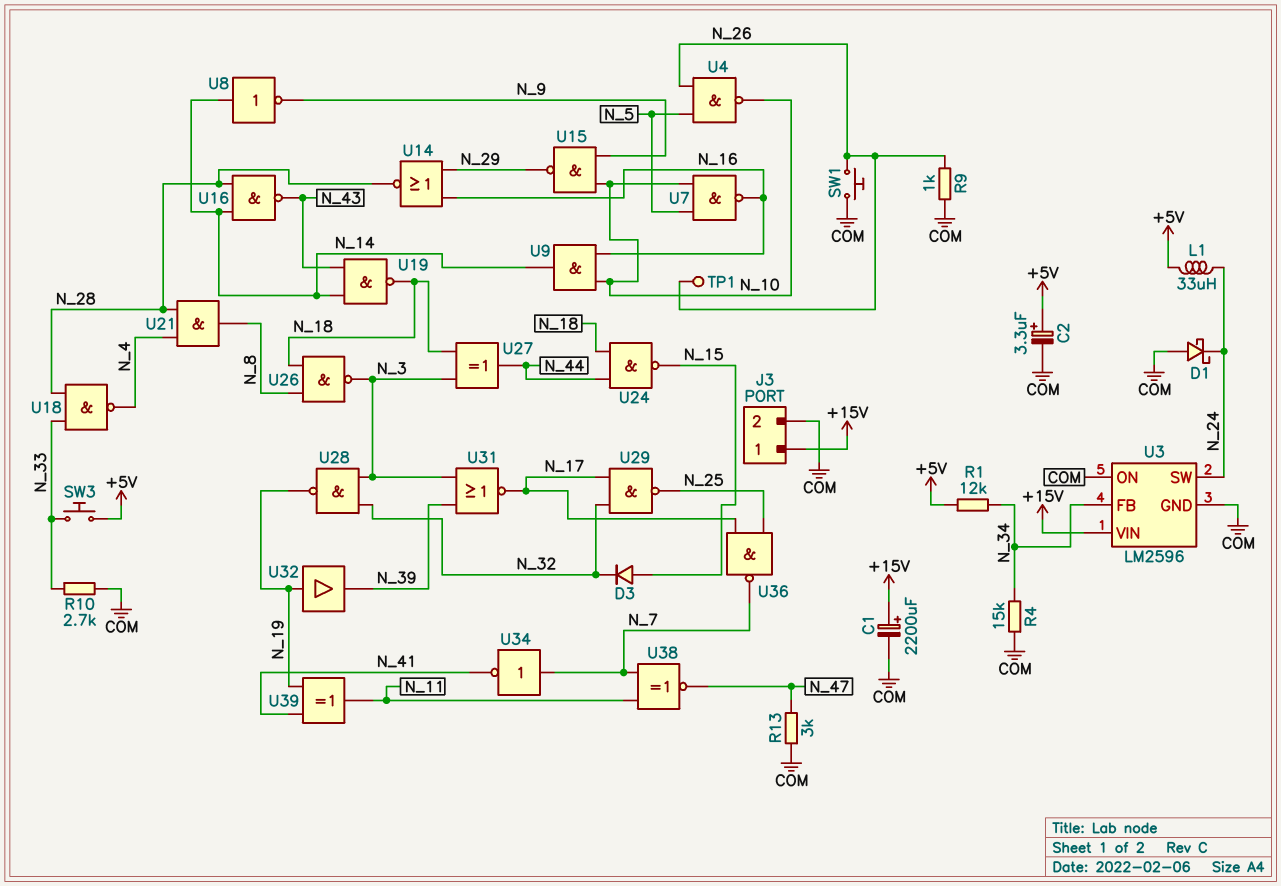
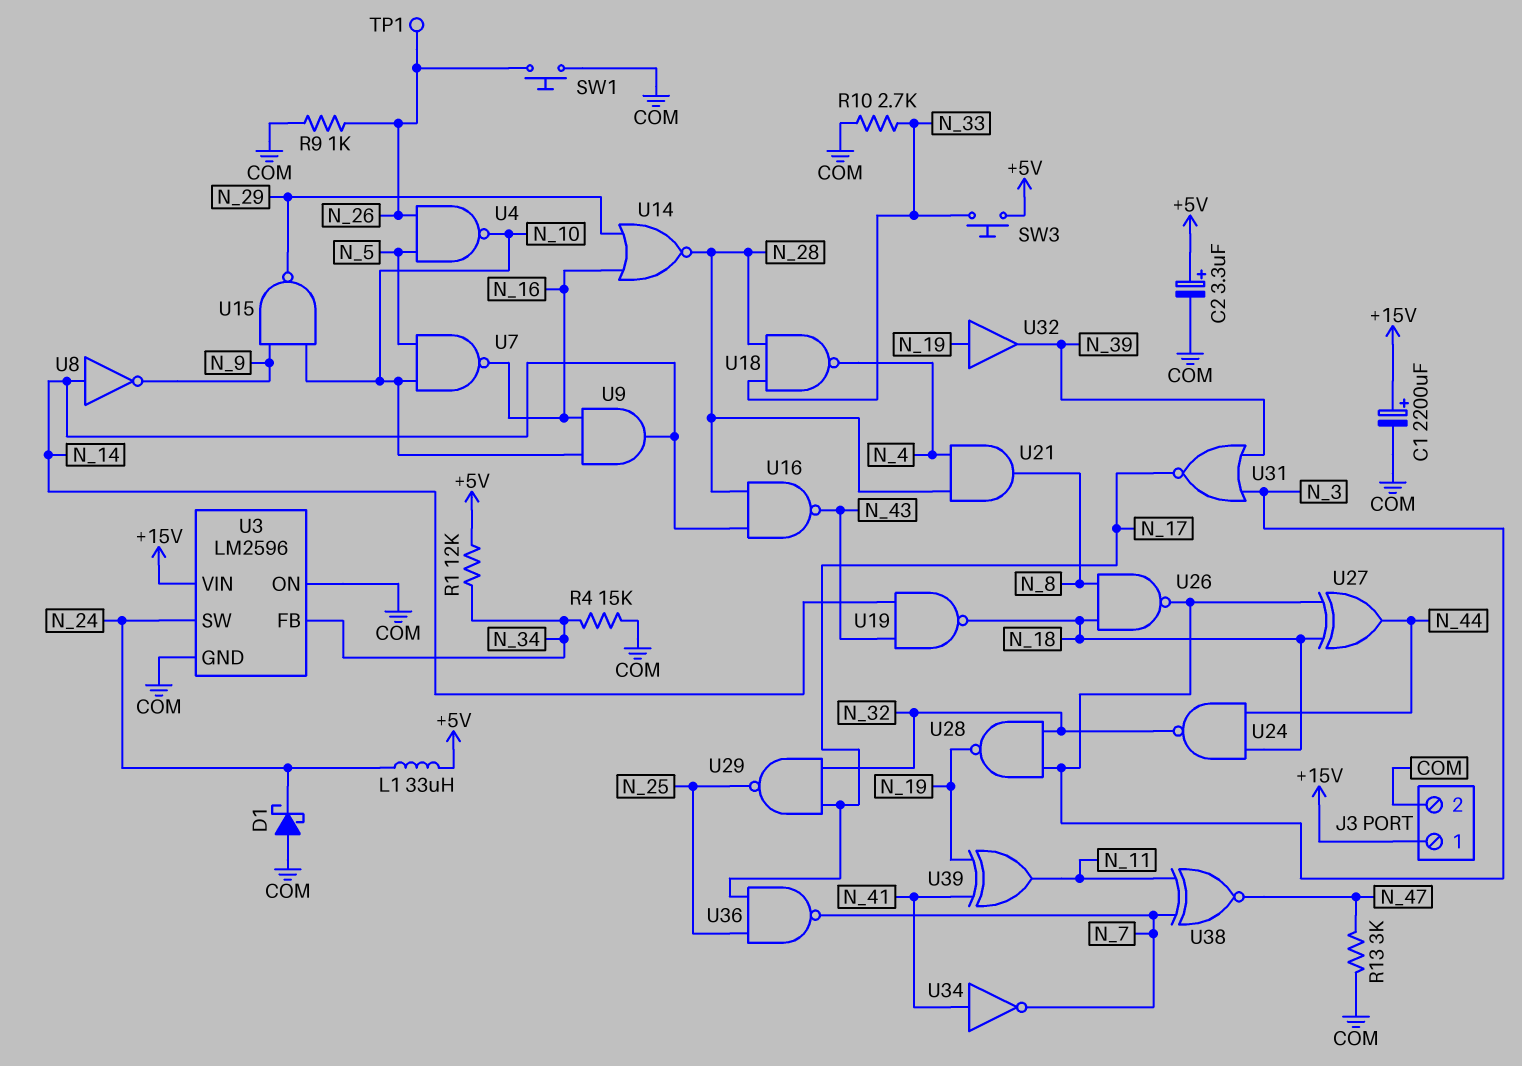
D3: diode (A N_15, K N_32) -> none
U24: NAND (in N_18, in N_44, out N_15) -> NAND (in N_18, in N_44, out N_32)
U34: NOT (in N_7, out N_41) -> NOT (in N_41, out N_7)

